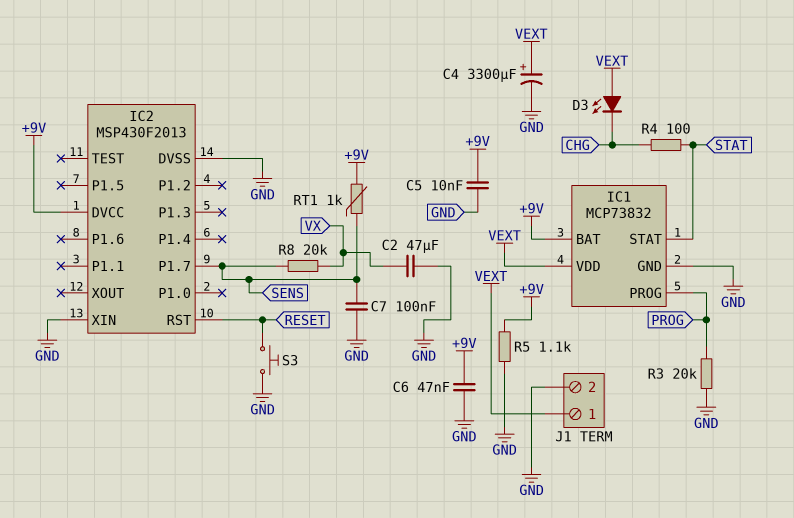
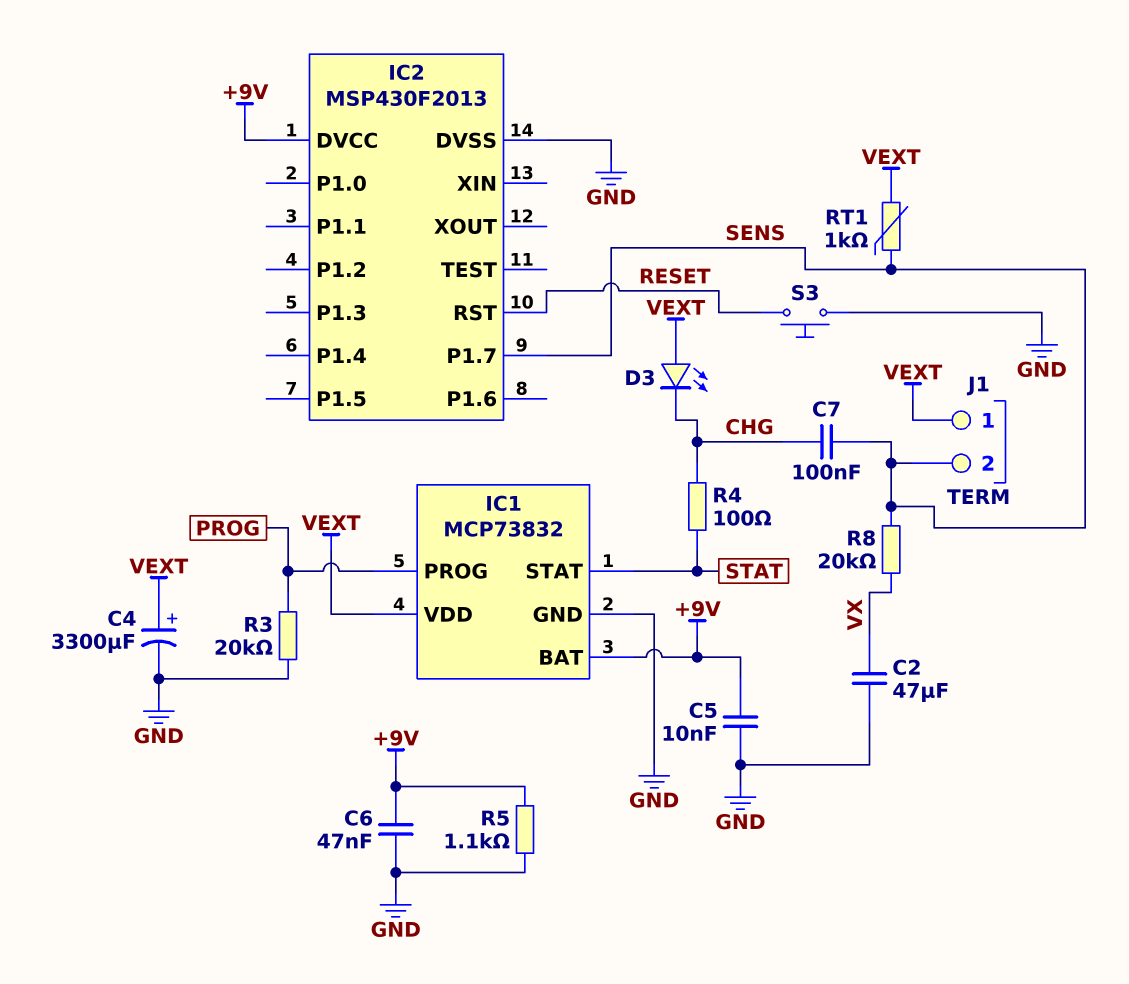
C7: 100nF (GND, SENS) -> 100nF (CHG, SENS)
IC2 pin XIN: GND -> none
J1 pin 2: GND -> SENS
RT1: 1k (+9V, SENS) -> 1k (SENS, VEXT)

